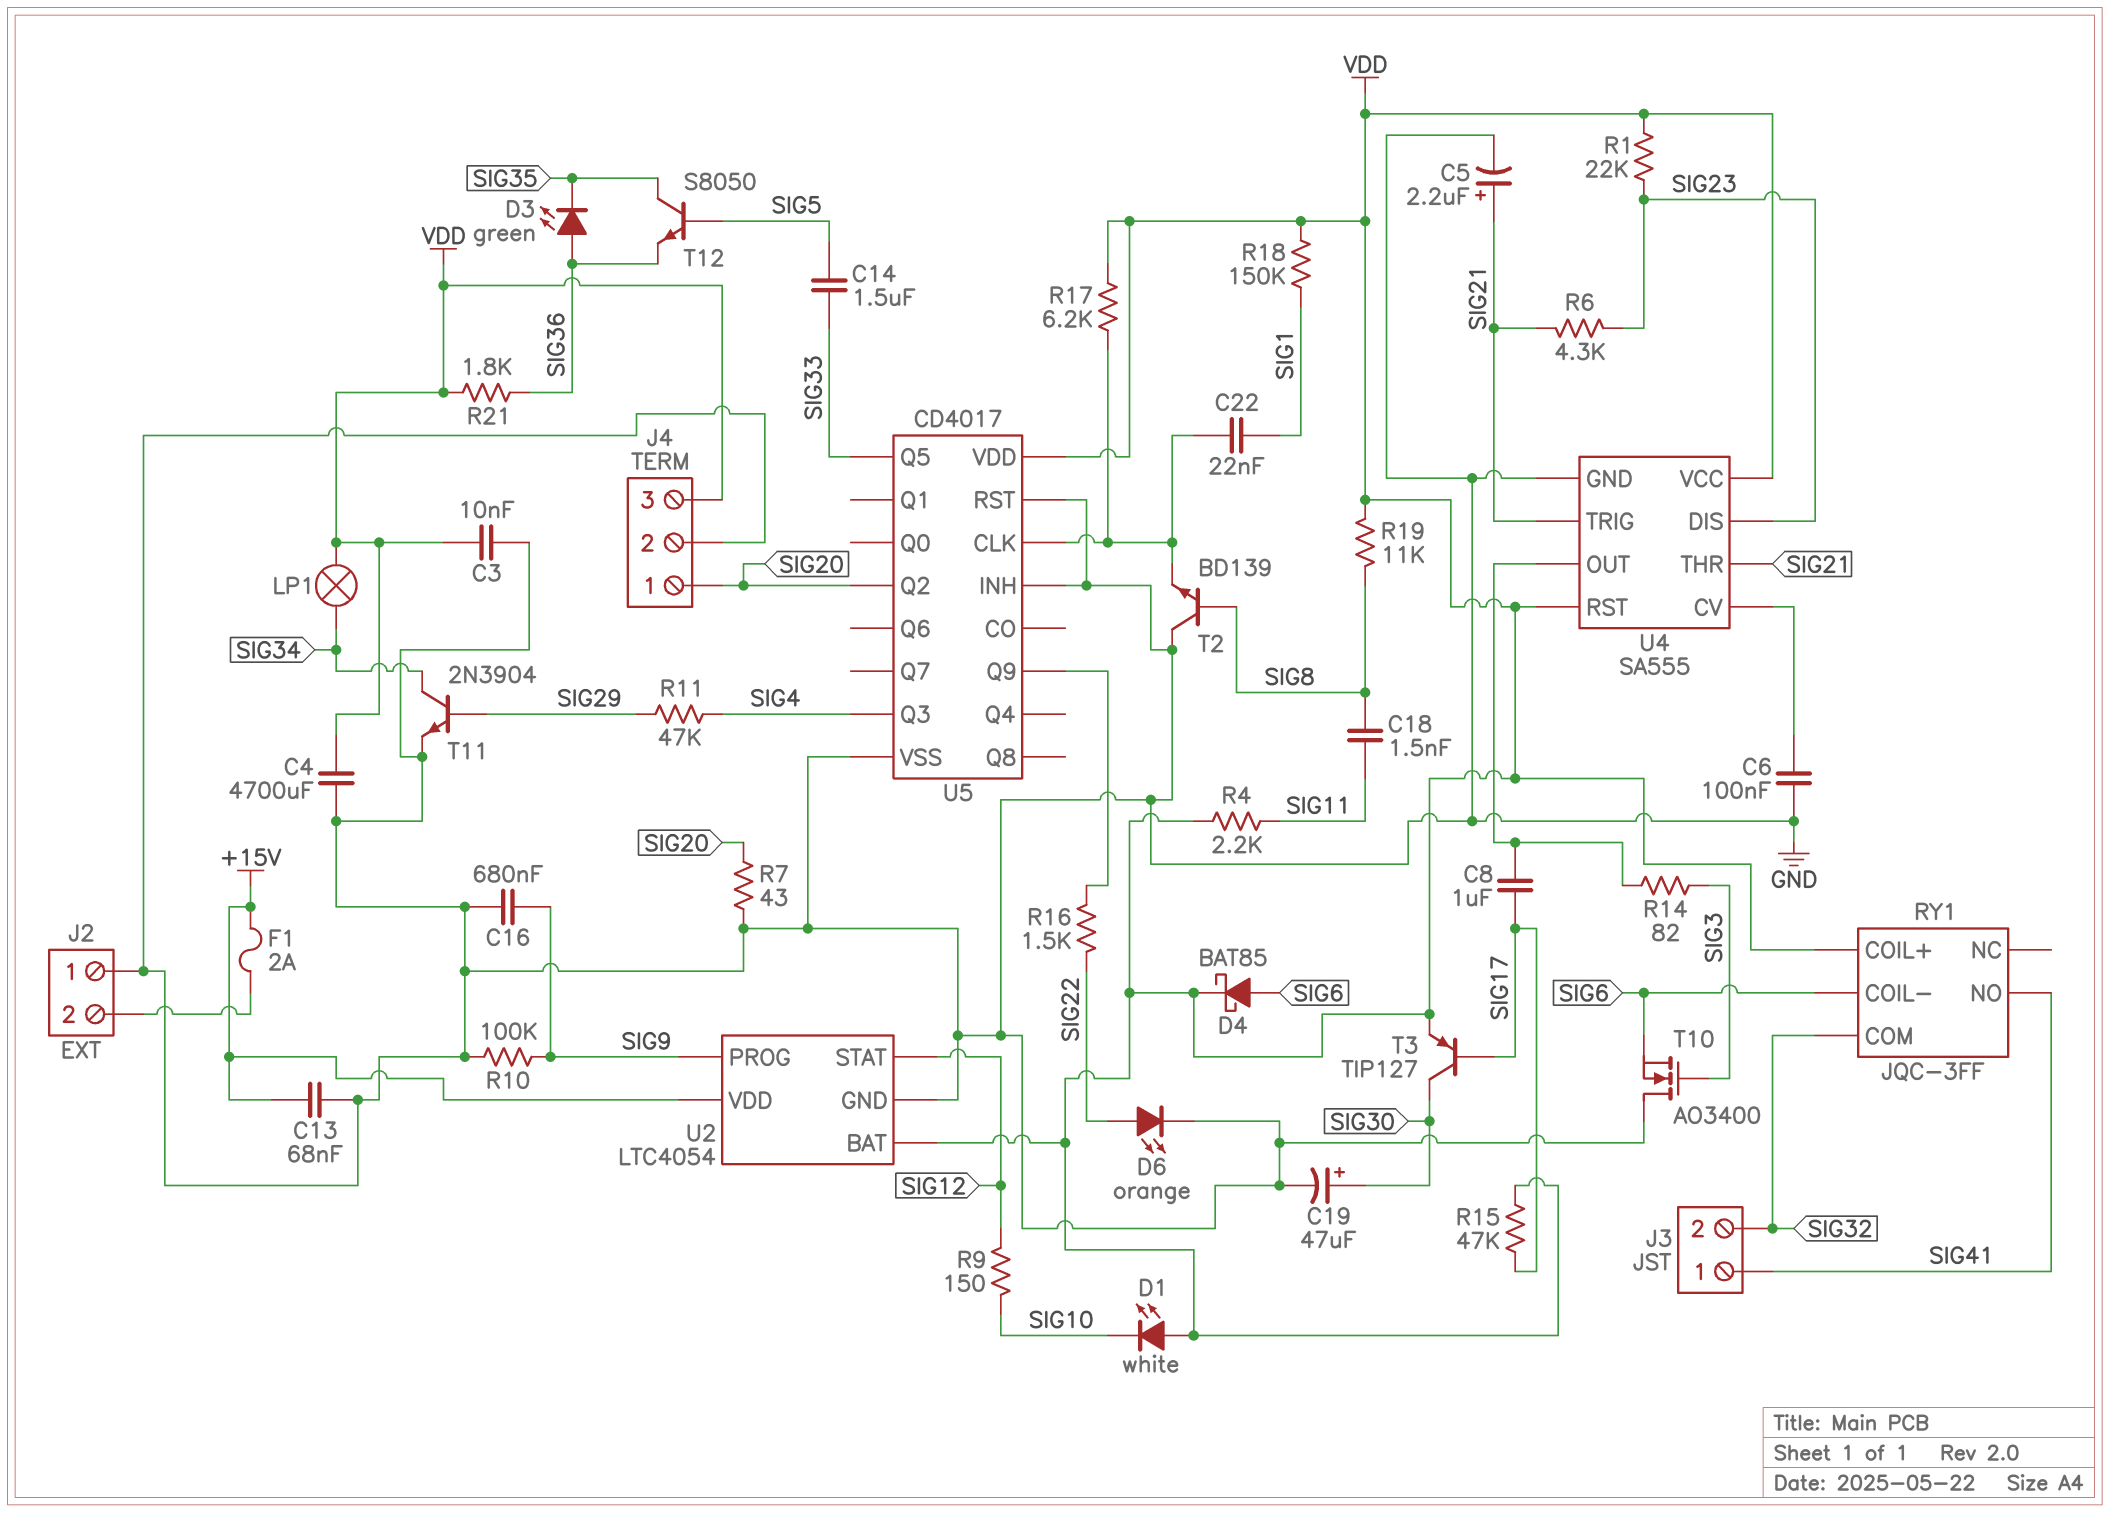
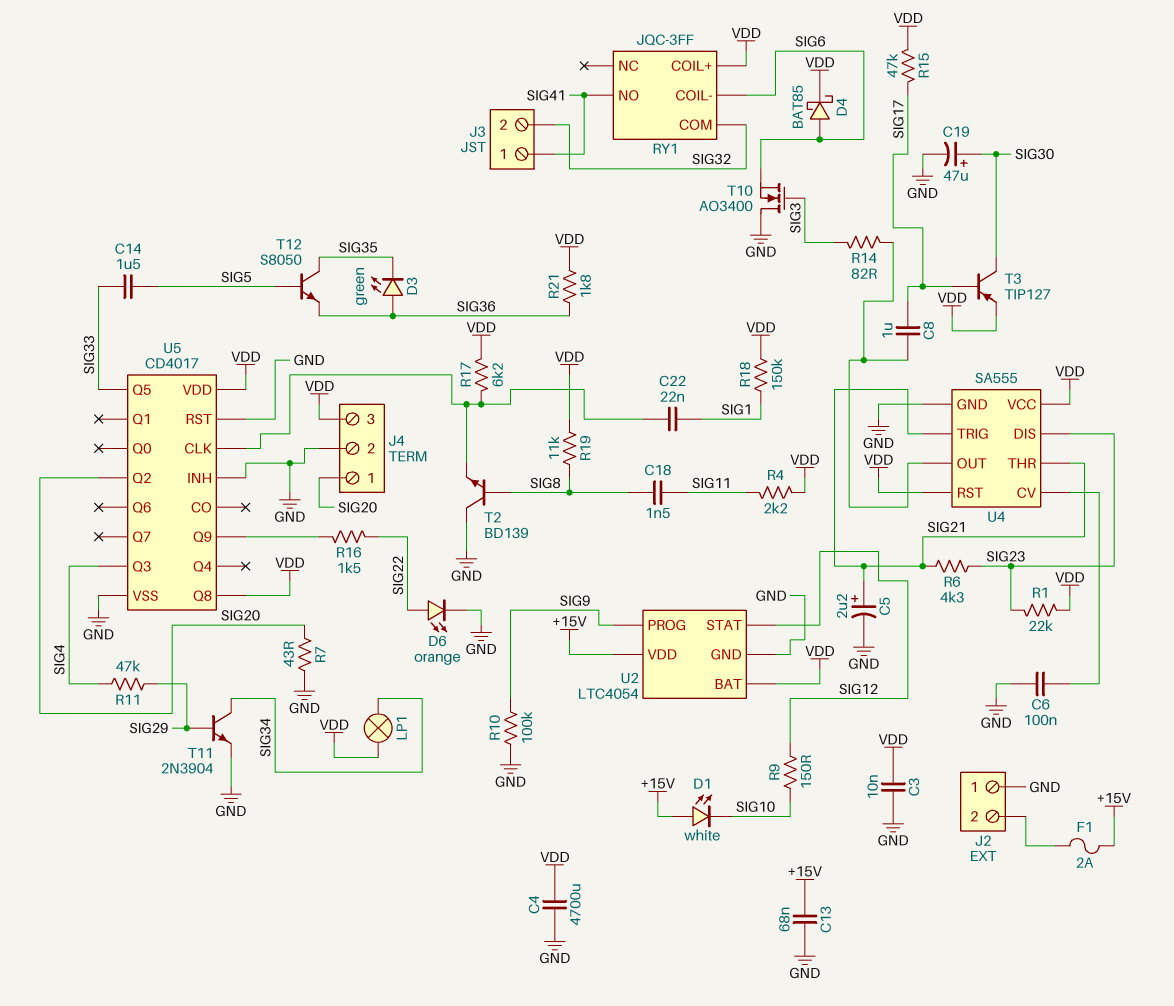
C16: 680nF (GND, SIG9) -> none
D1: LED white (A VDD, K SIG10) -> LED white (A +15V, K SIG10)
U5 pin Q8: none -> VDD

